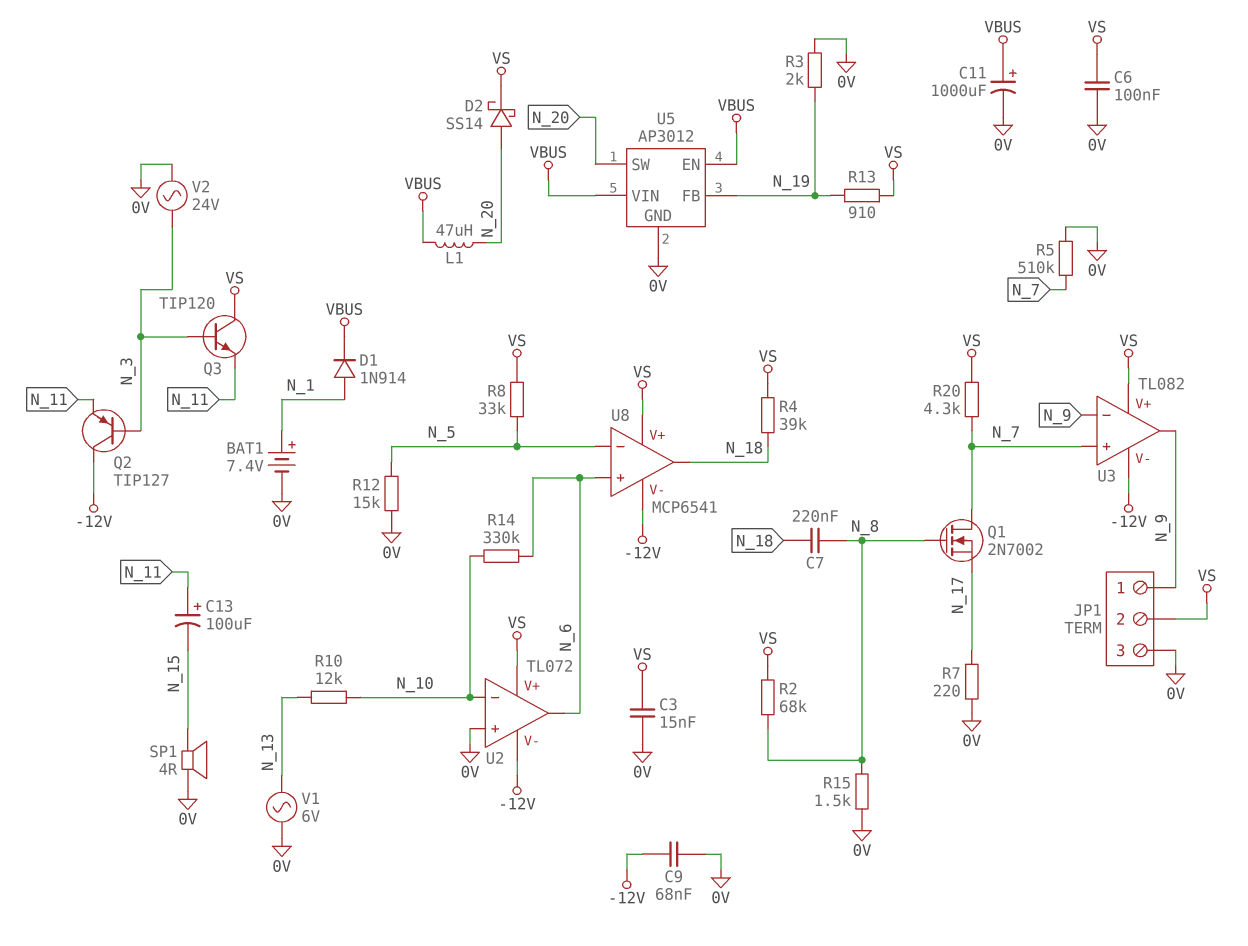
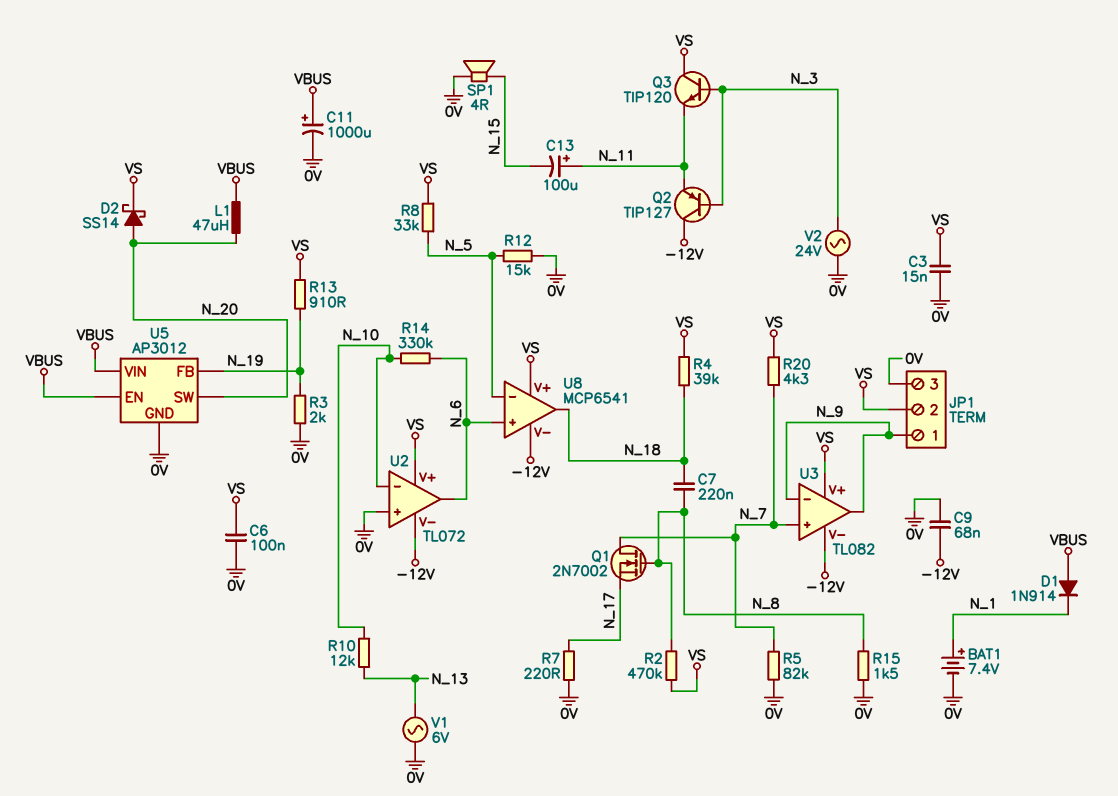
D1: diode 1N914 (A N_1, K VBUS) -> diode 1N914 (A VBUS, K N_1)
R2: 68k (N_8, VS) -> 470k (N_8, VS)
R5: 510k (0V, N_7) -> 82k (0V, N_7)

